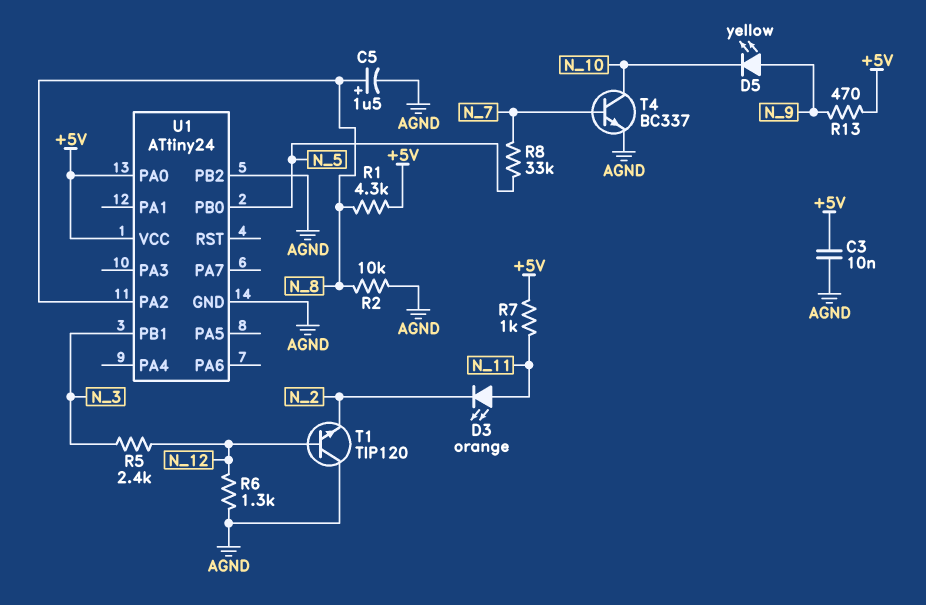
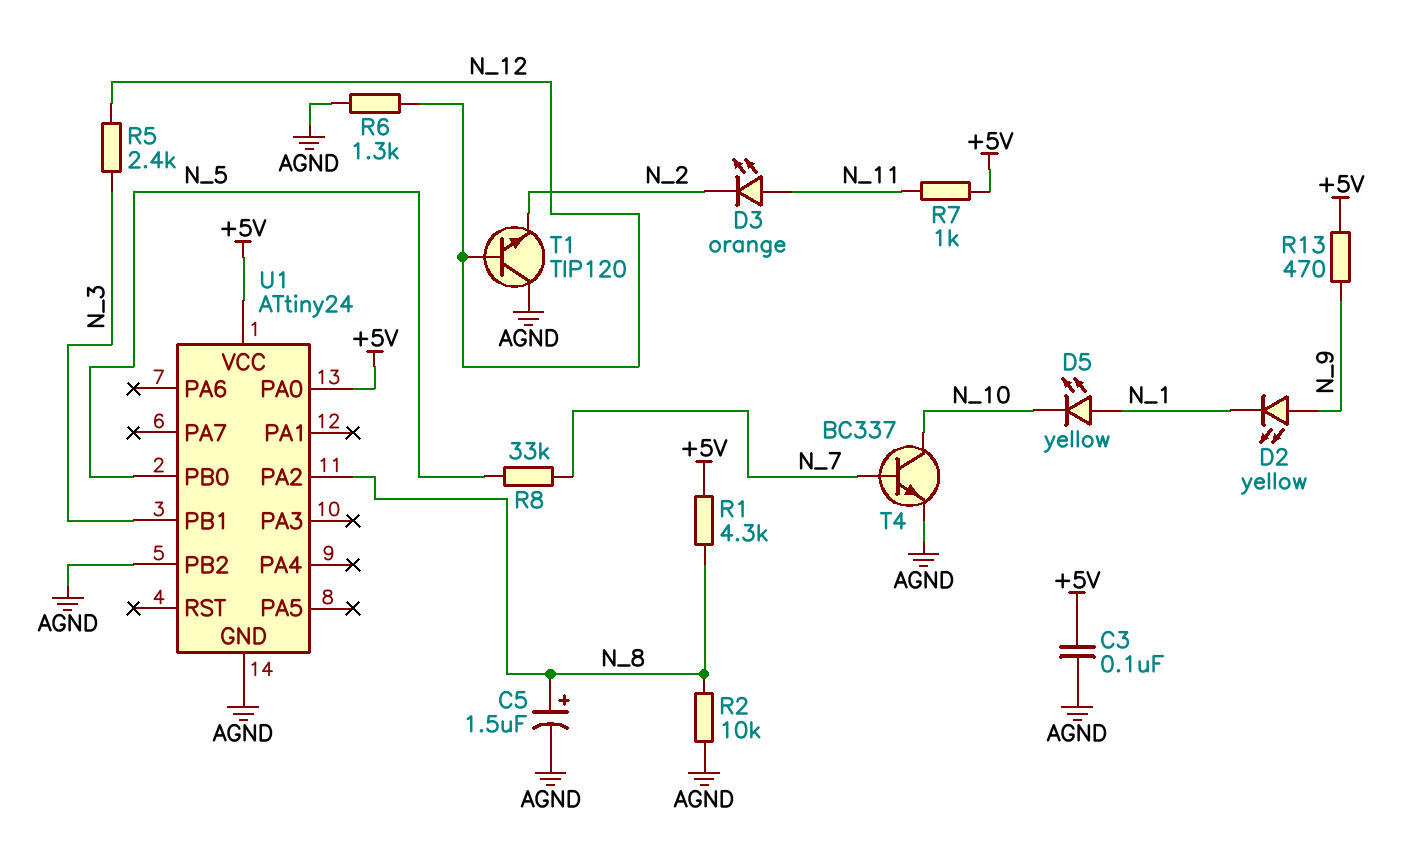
C3: 10nF (+5V, AGND) -> 100nF (+5V, AGND)
D2: none -> LED yellow (A N_9, K N_1)
D5: LED yellow (A N_9, K N_10) -> LED yellow (A N_1, K N_10)

